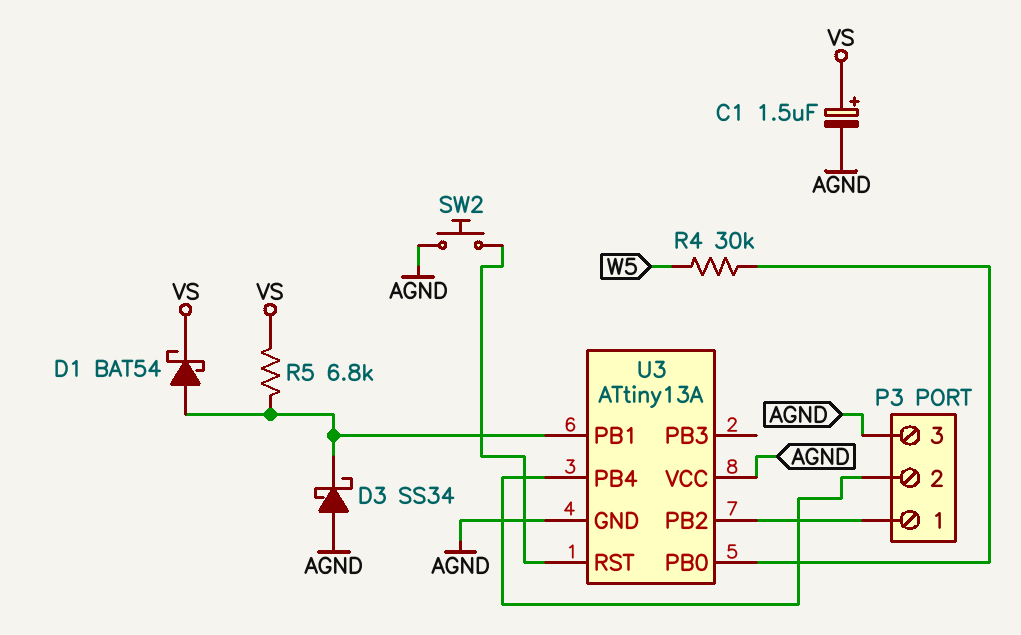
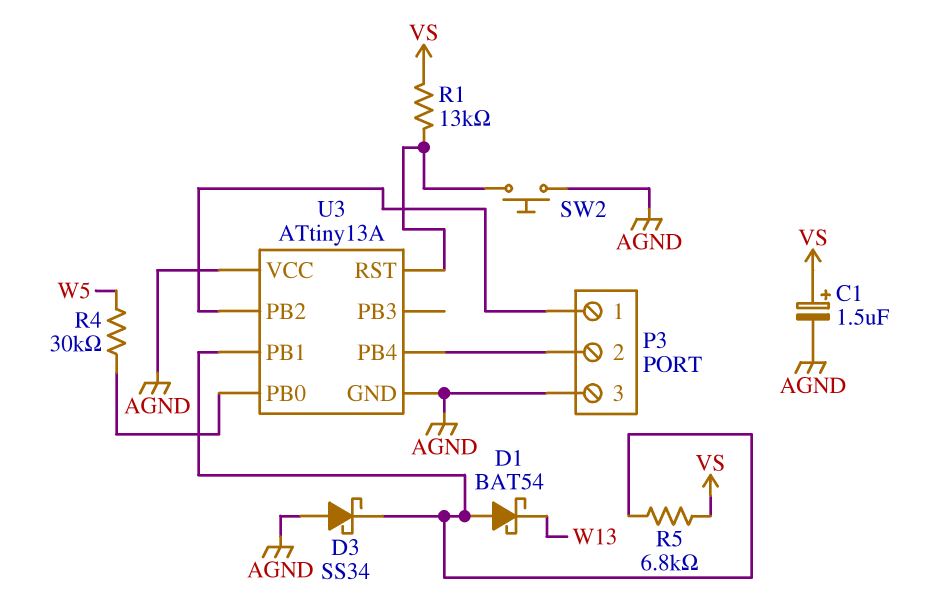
D1: schottky BAT54 (A U3/PB1, K VS) -> schottky BAT54 (A U3/PB1, K W13)
R1: none -> 13k (U3/RST, VS)

